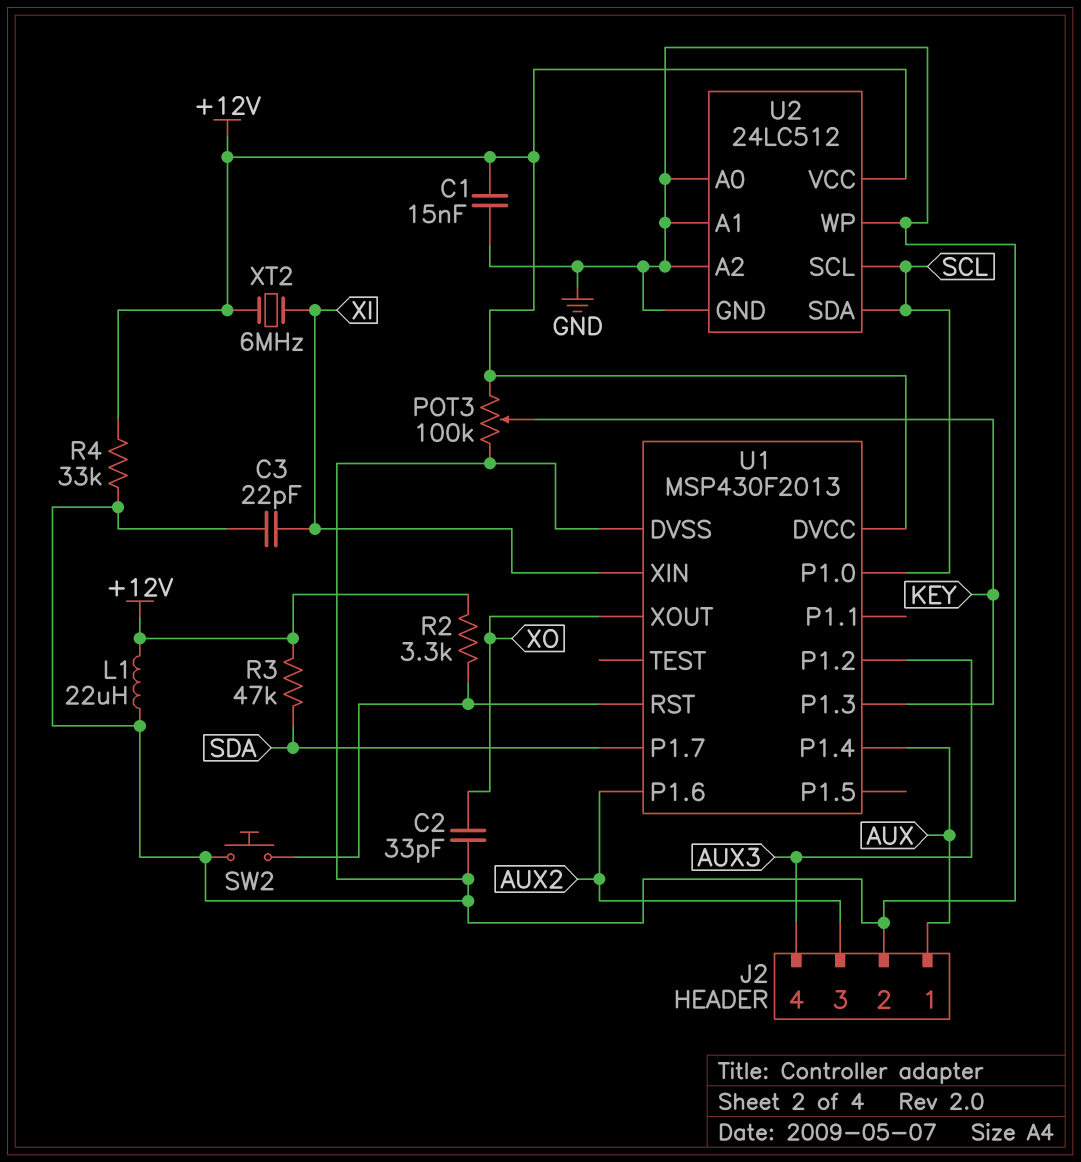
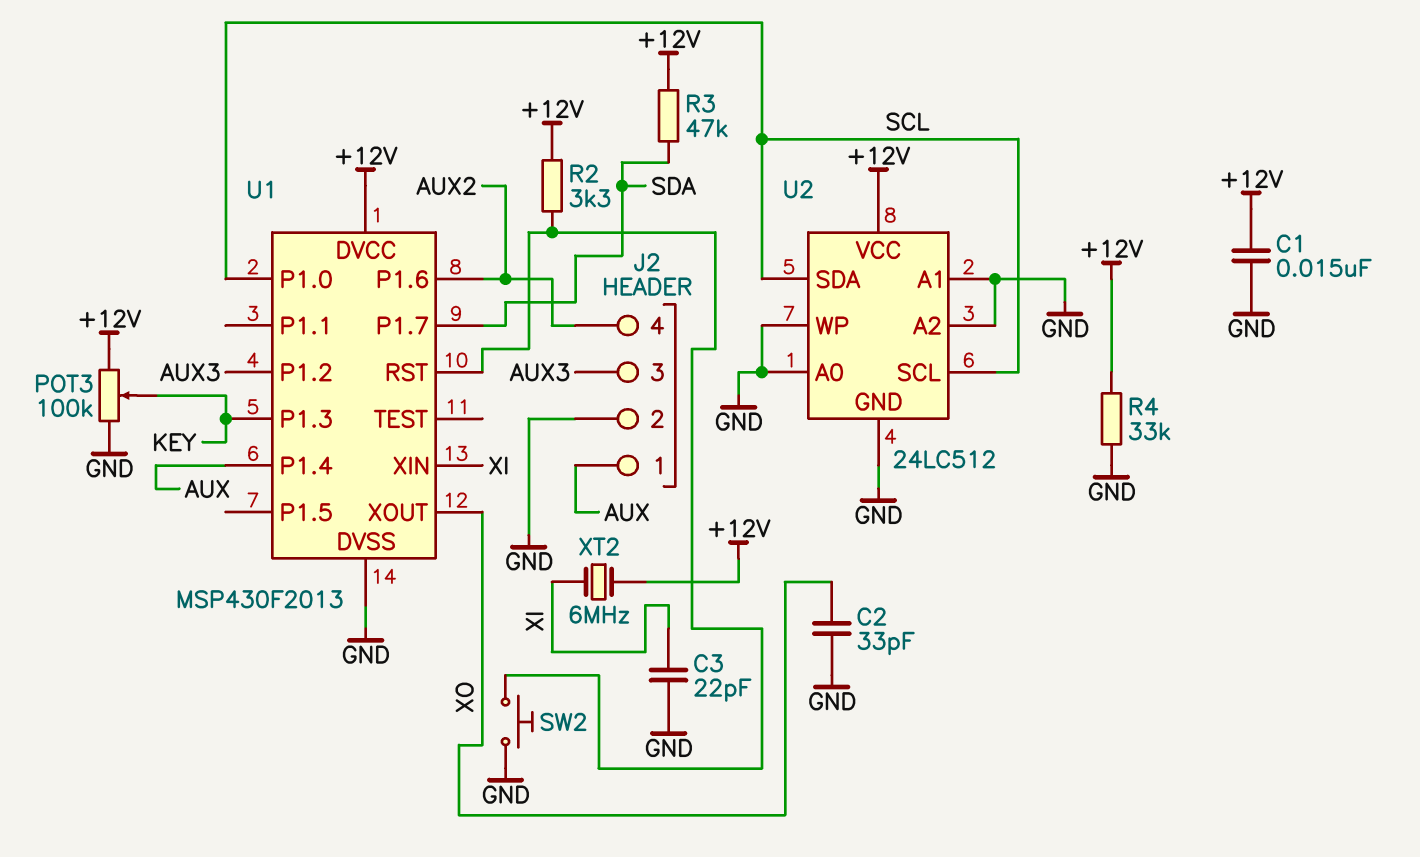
J2 pin 3: AUX2 -> AUX3
J2 pin 4: AUX3 -> AUX2
L1: 22uH (+12V, GND) -> none

